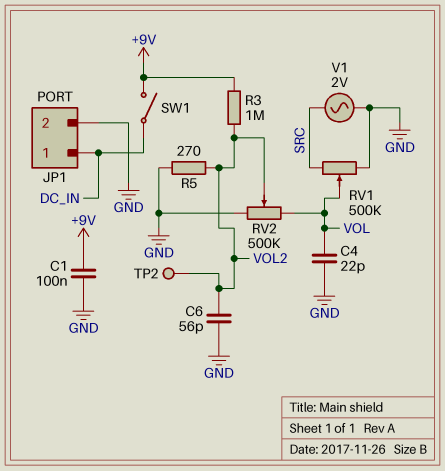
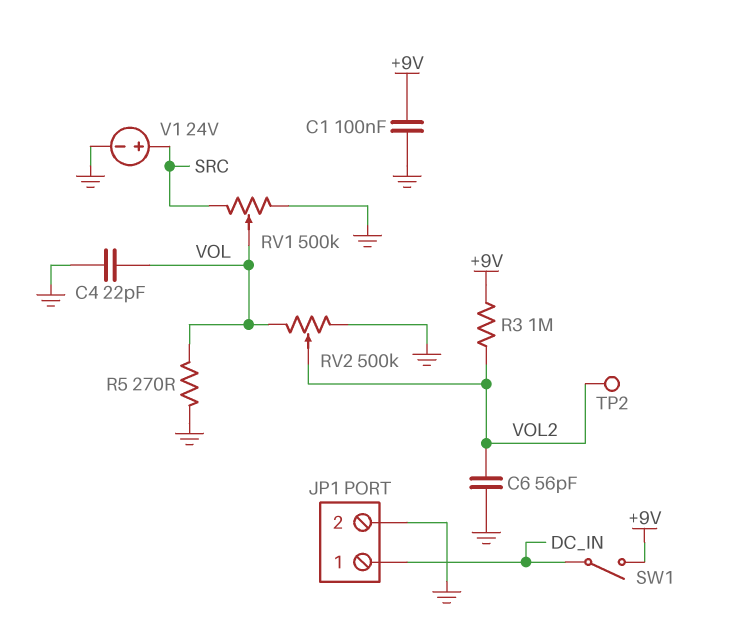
R5: 270 (GND, VOL2) -> 270 (GND, VOL)
V1: AC 2V (GND, SRC) -> 24V (plus SRC, minus GND)

